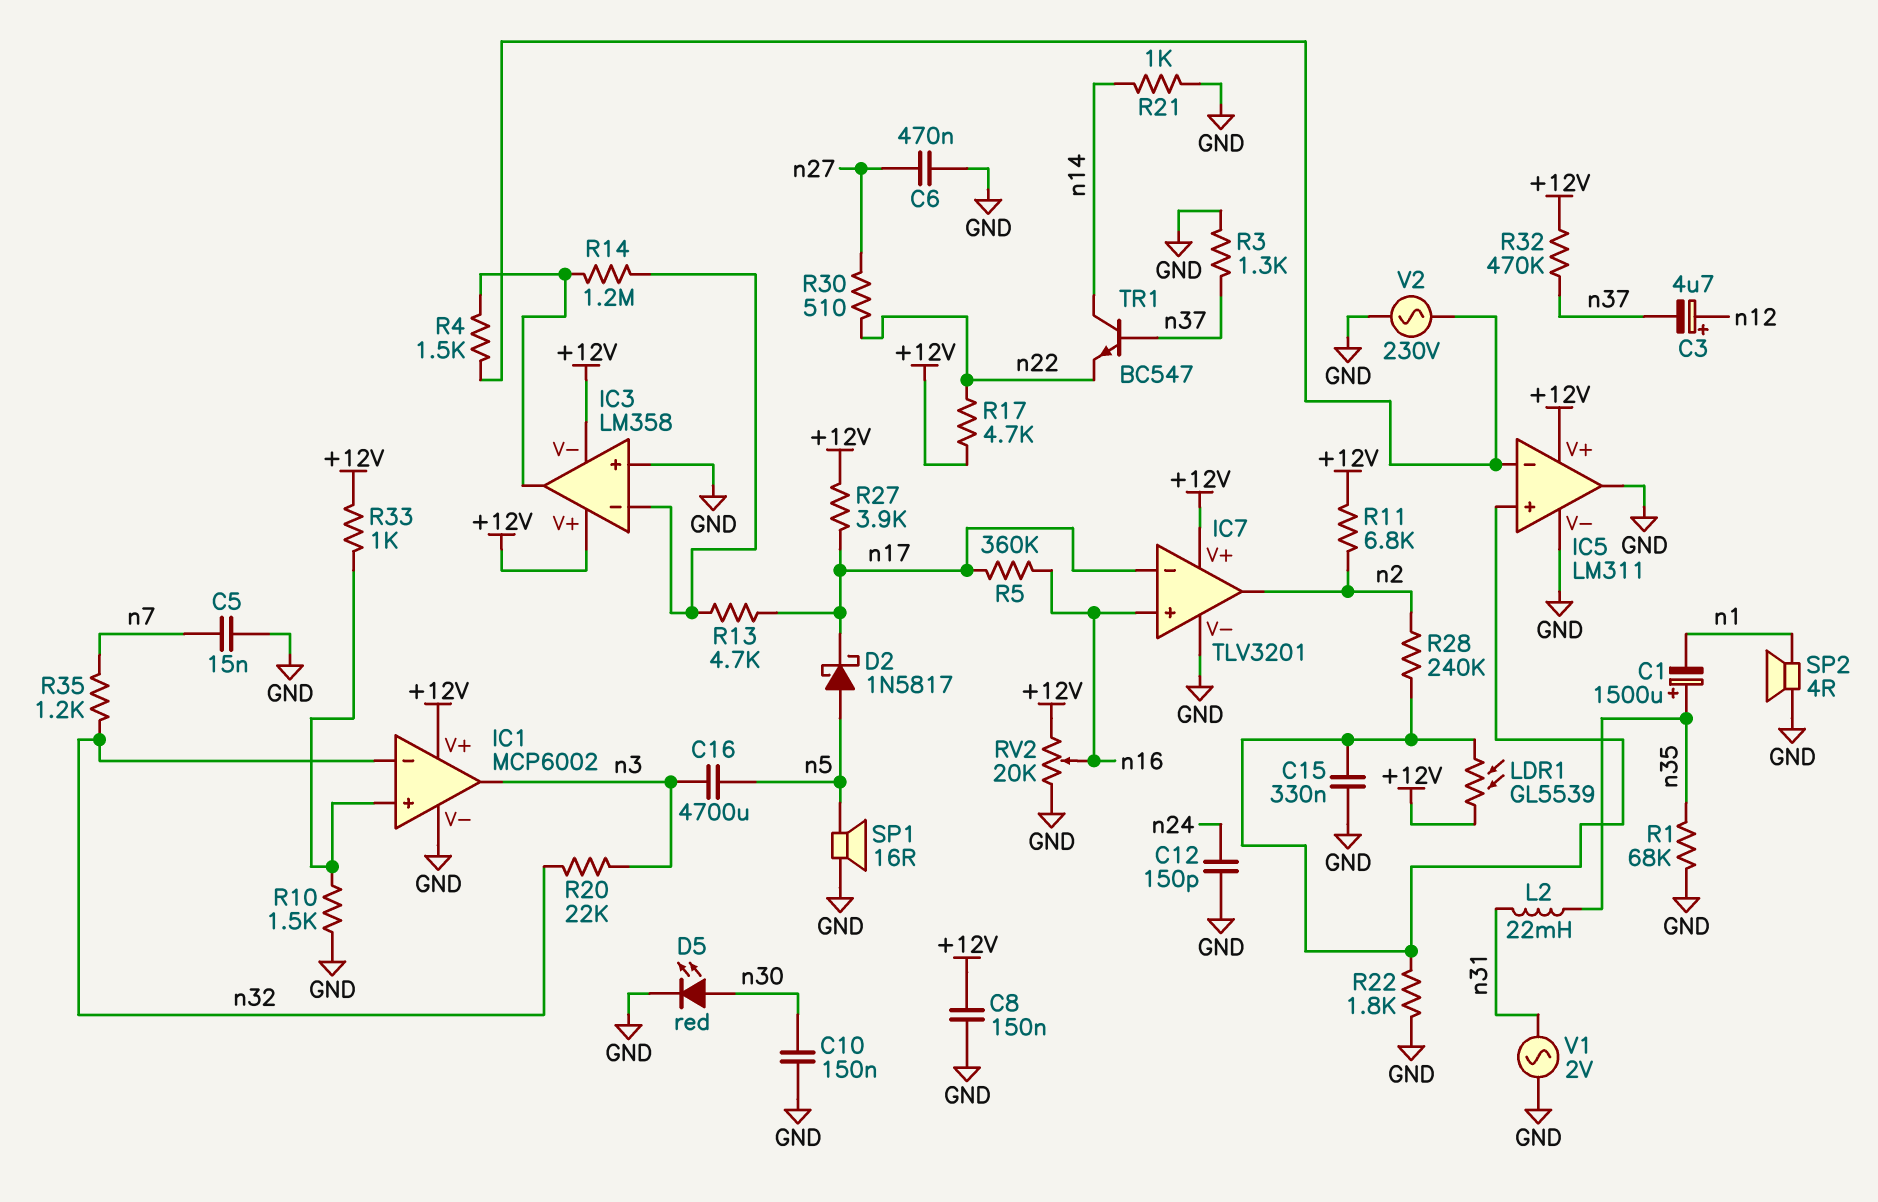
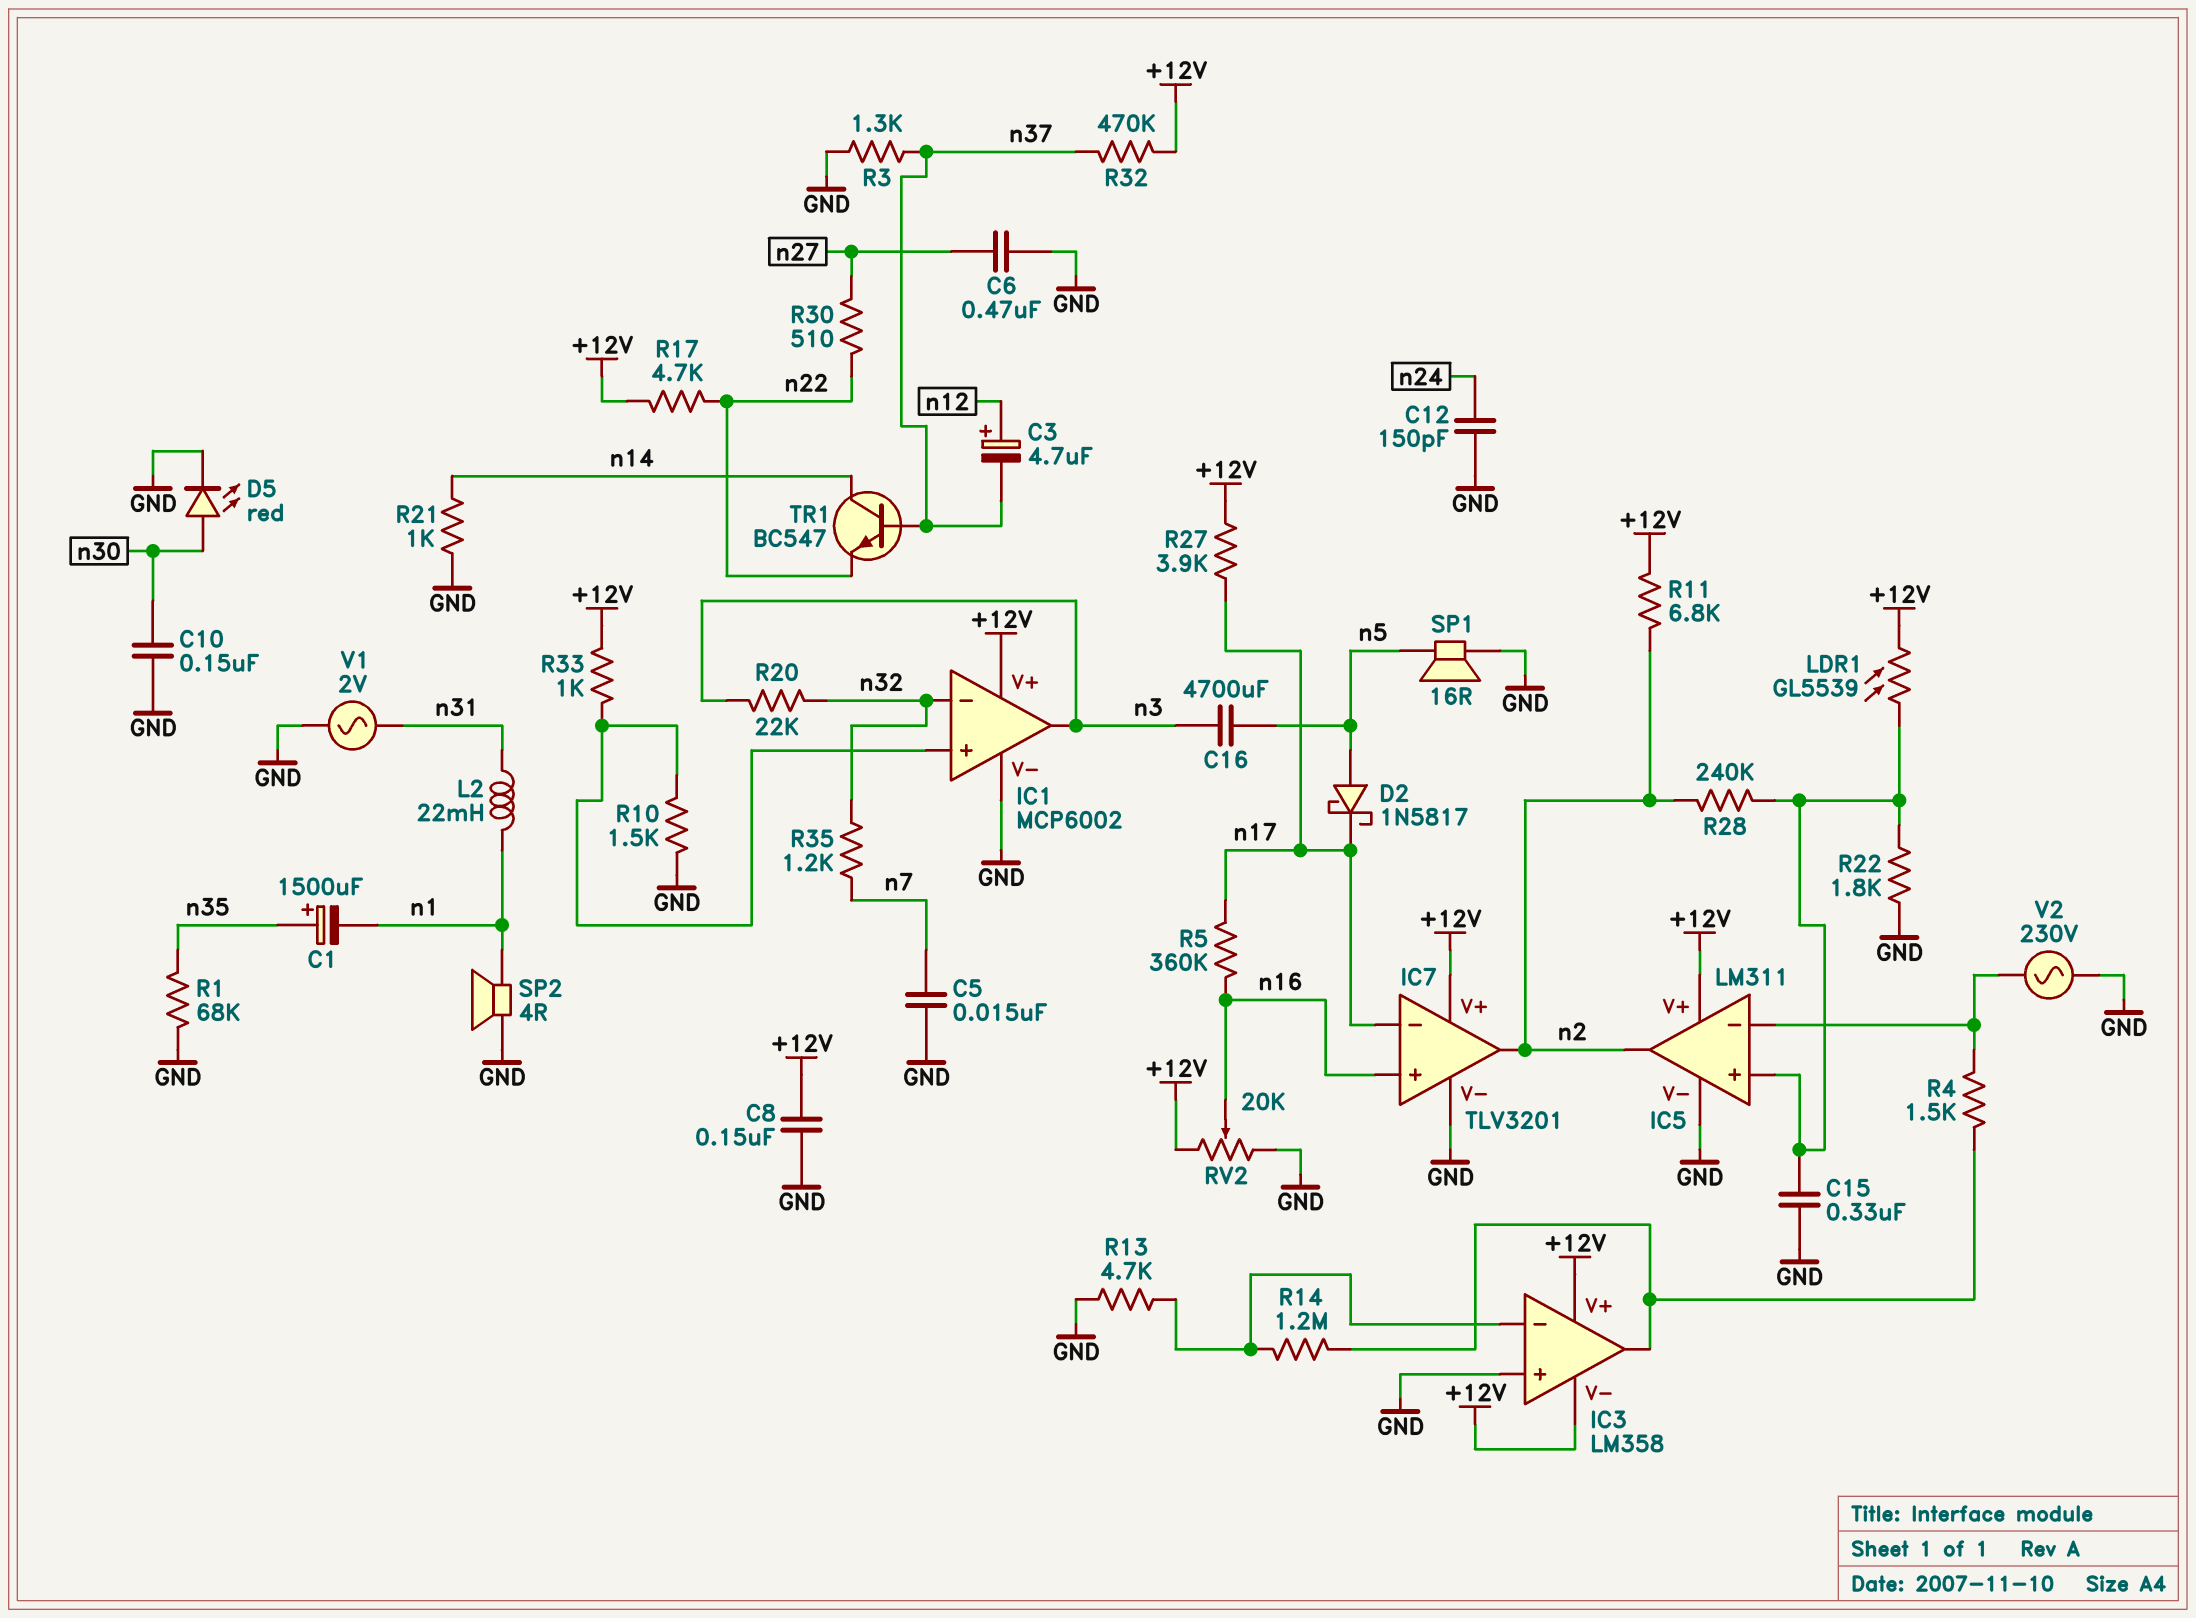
IC5 pin out: GND -> n2
L2: 22mH (n31, n35) -> 22mH (n1, n31)
R13: 4.7k (IC3/in-, n17) -> 4.7k (GND, IC3/in-)

